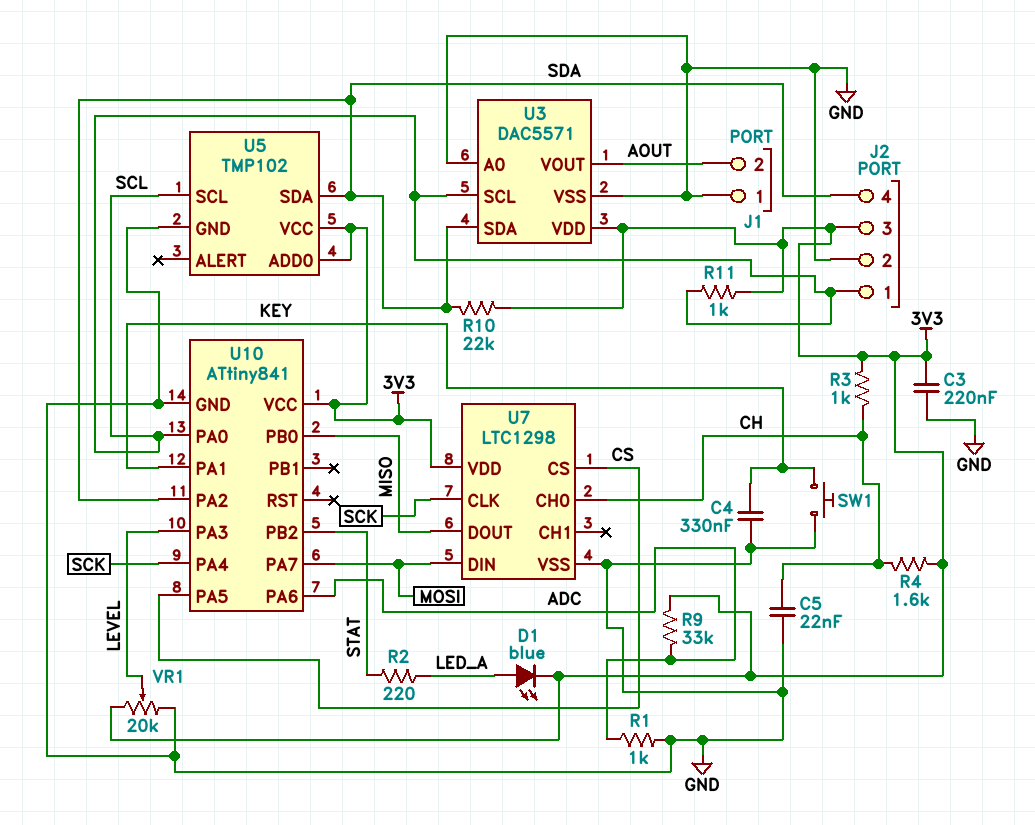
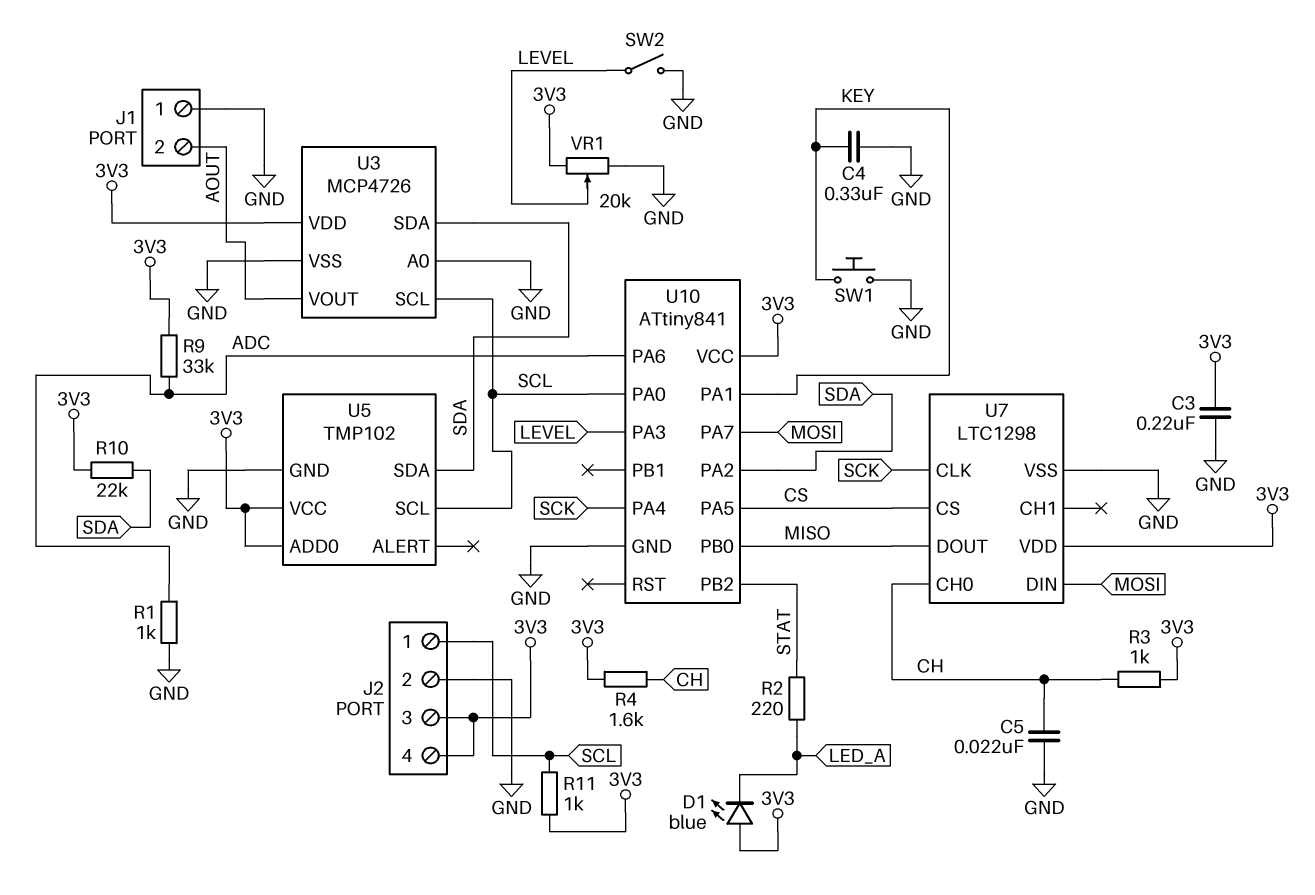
D1: LED blue (A LED_A, K 3V3) -> LED blue (A 3V3, K LED_A)
J2 pin 4: SDA -> 3V3
SW2: none -> switch (GND, LEVEL)
U3: DAC5571 -> MCP4726

